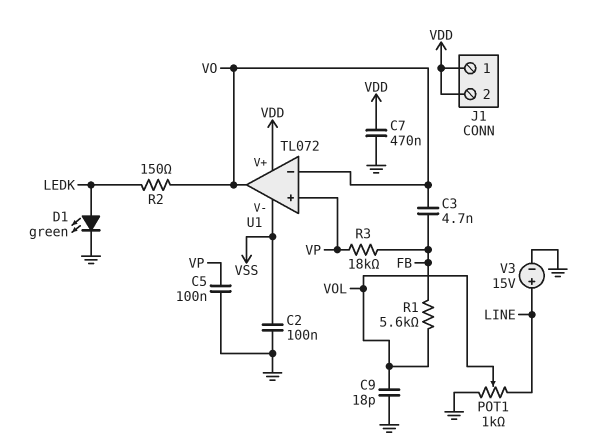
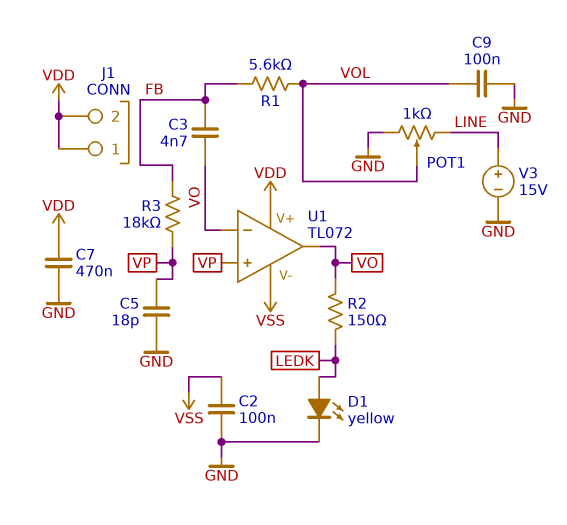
C5: 100nF (GND, VP) -> 18pF (GND, VP)
C9: 18pF (GND, VOL) -> 100nF (GND, VOL)
D1: LED green (A LEDK, K GND) -> LED yellow (A LEDK, K GND)

